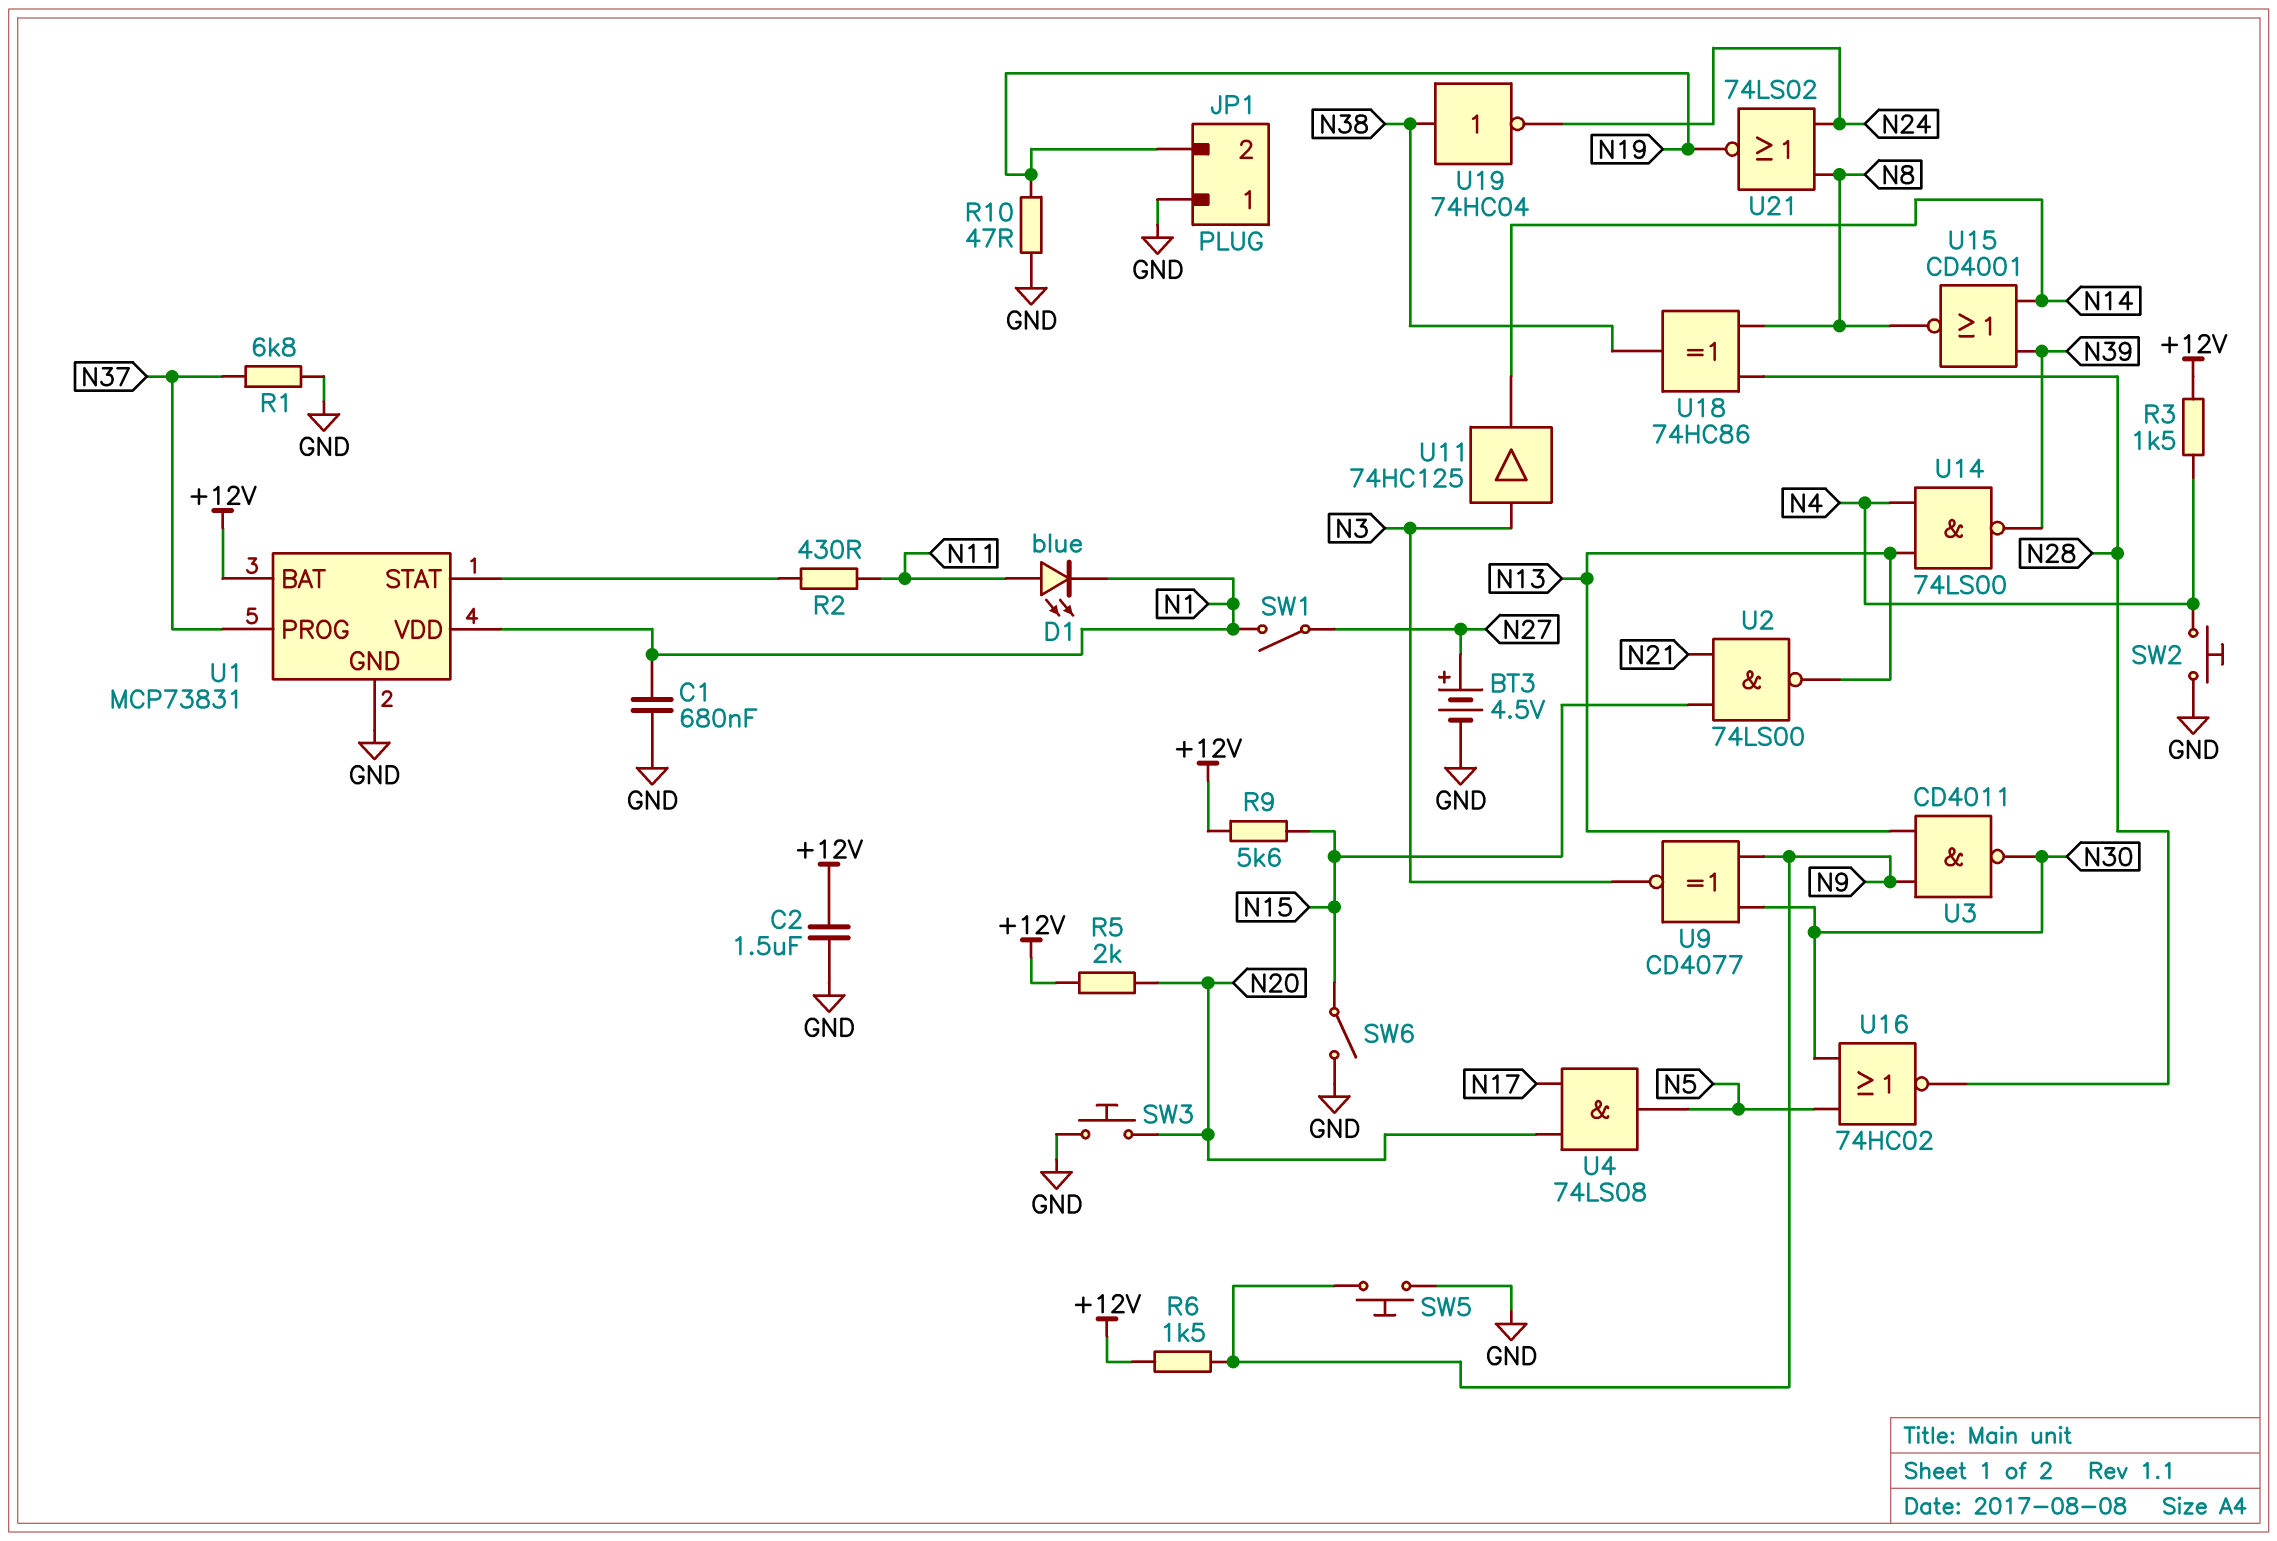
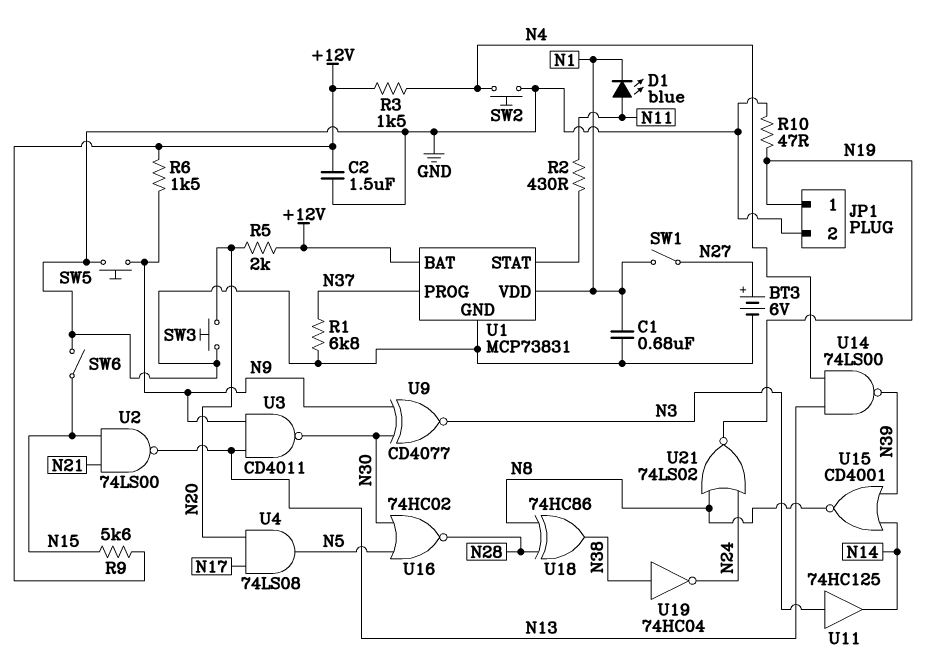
BT3: 4.5V (plus N27, minus GND) -> 6V (plus N27, minus GND)
JP1 pin 1: GND -> N19
JP1 pin 2: N19 -> GND

